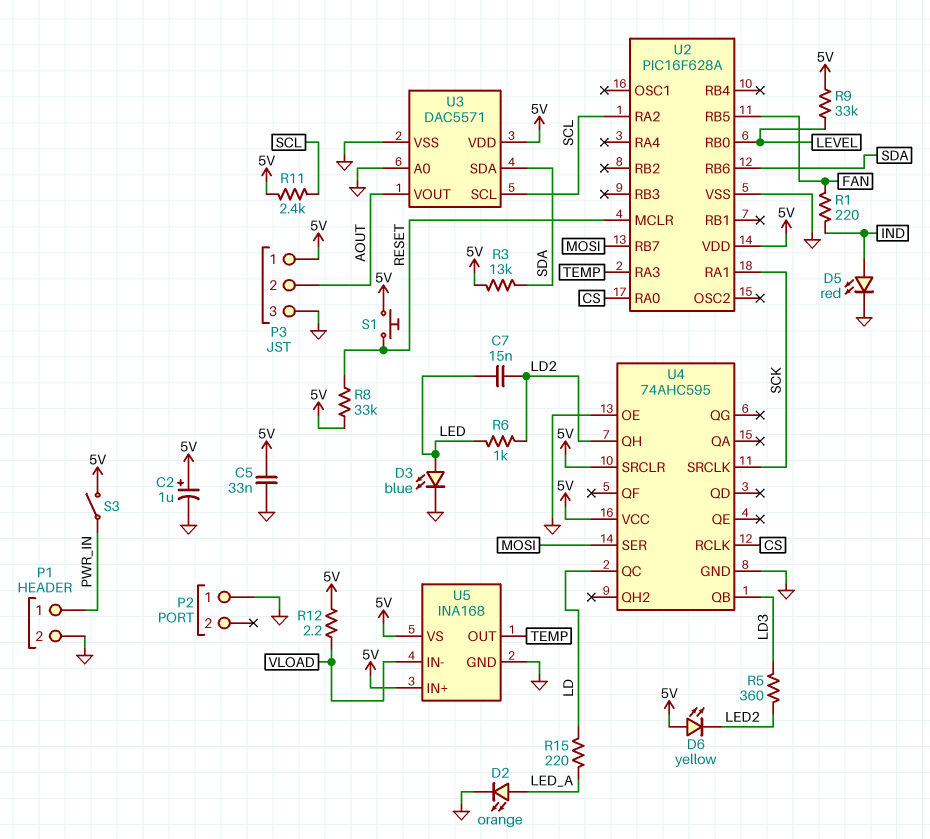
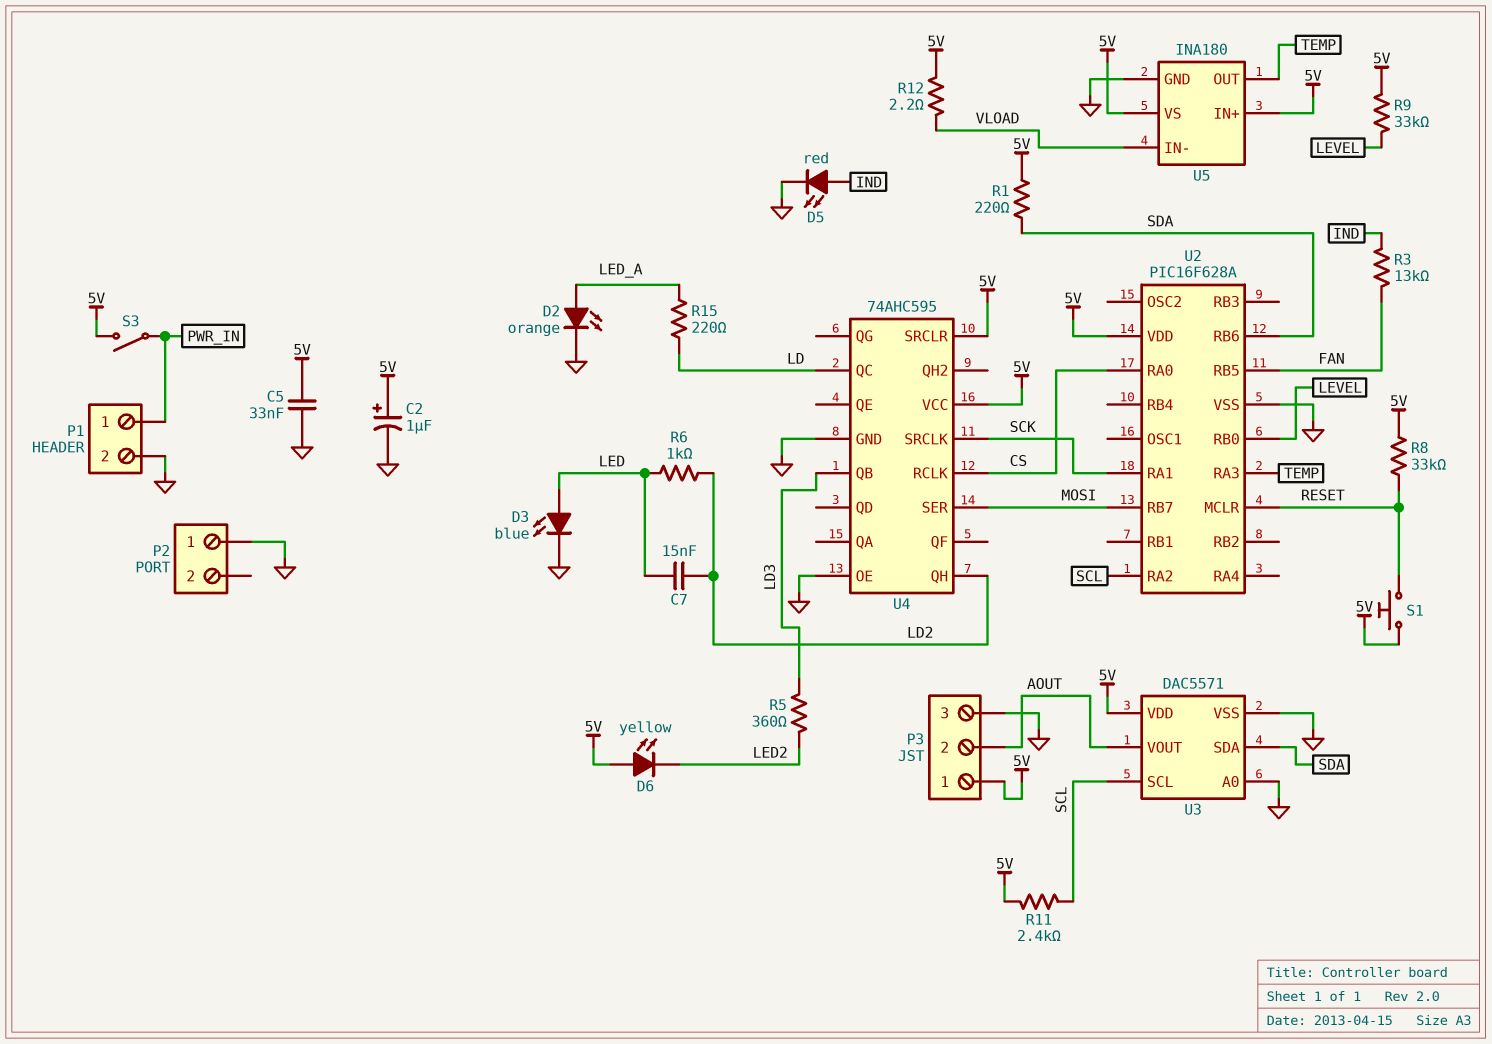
R1: 220 (FAN, IND) -> 220 (5V, SDA)
R3: 13k (5V, SDA) -> 13k (FAN, IND)
U5: INA168 -> INA180

